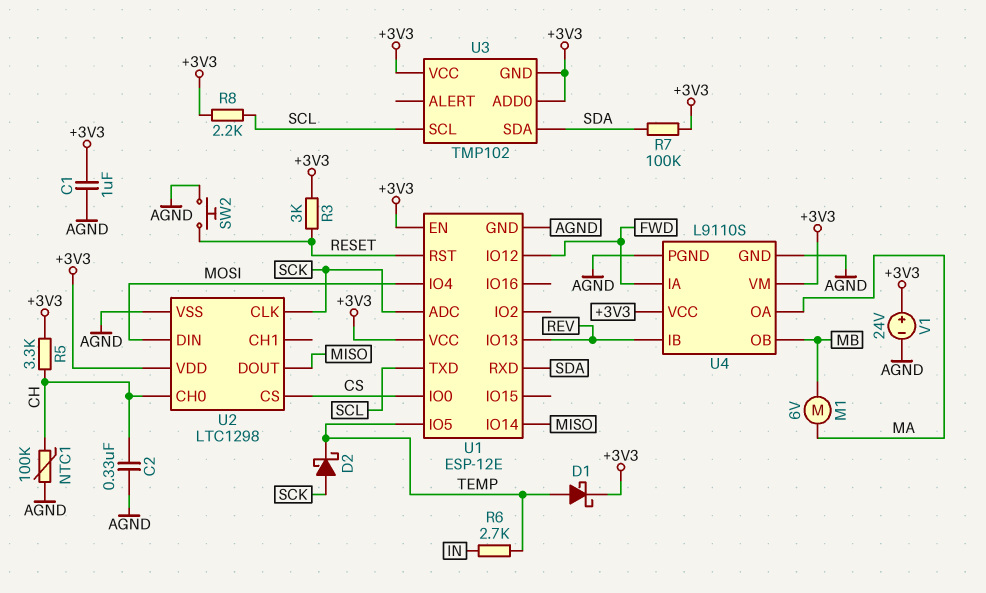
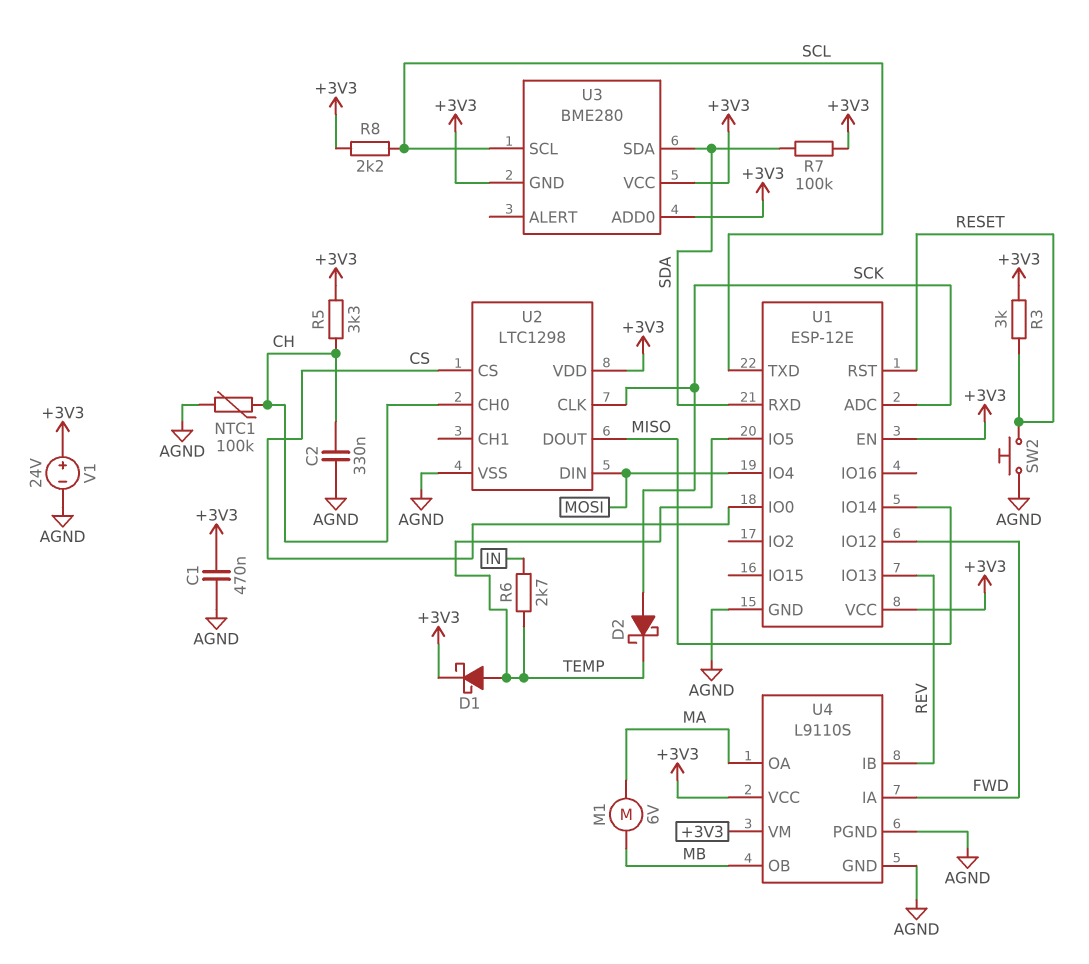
C1: 1uF (+3V3, AGND) -> 470nF (+3V3, AGND)
U3: TMP102 -> BME280

